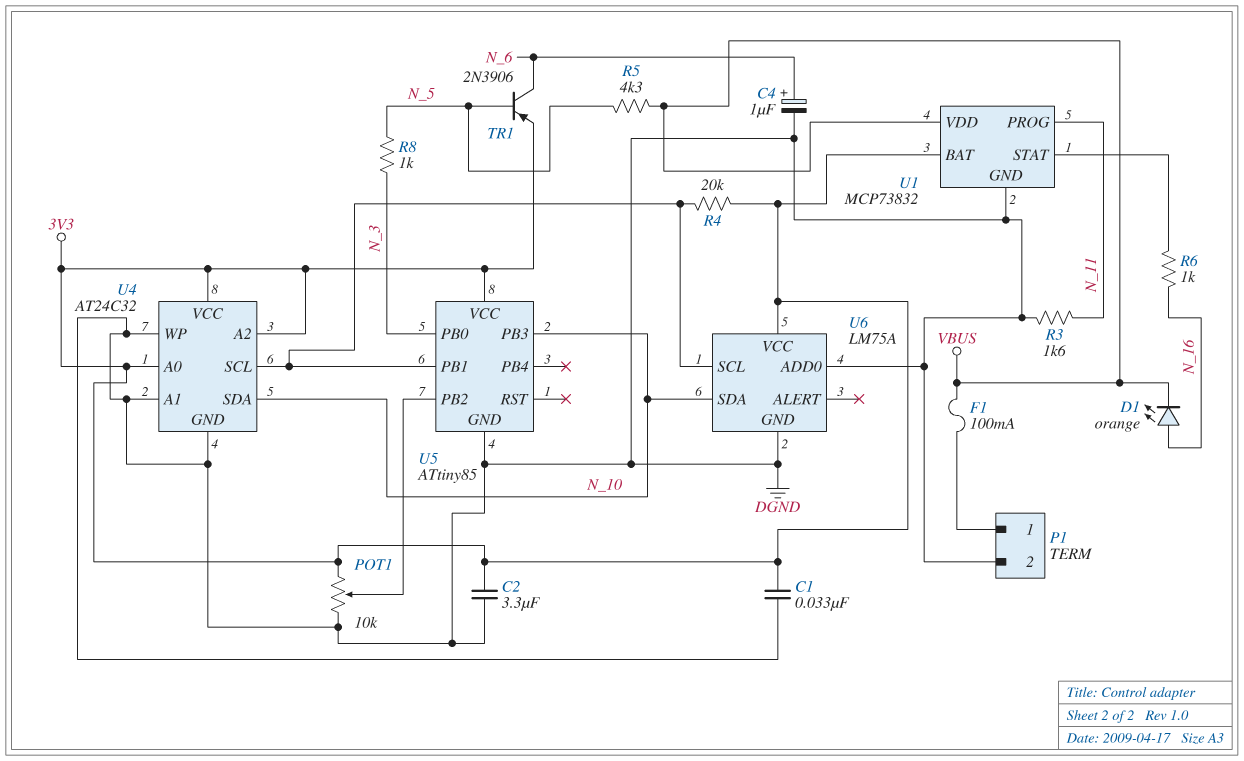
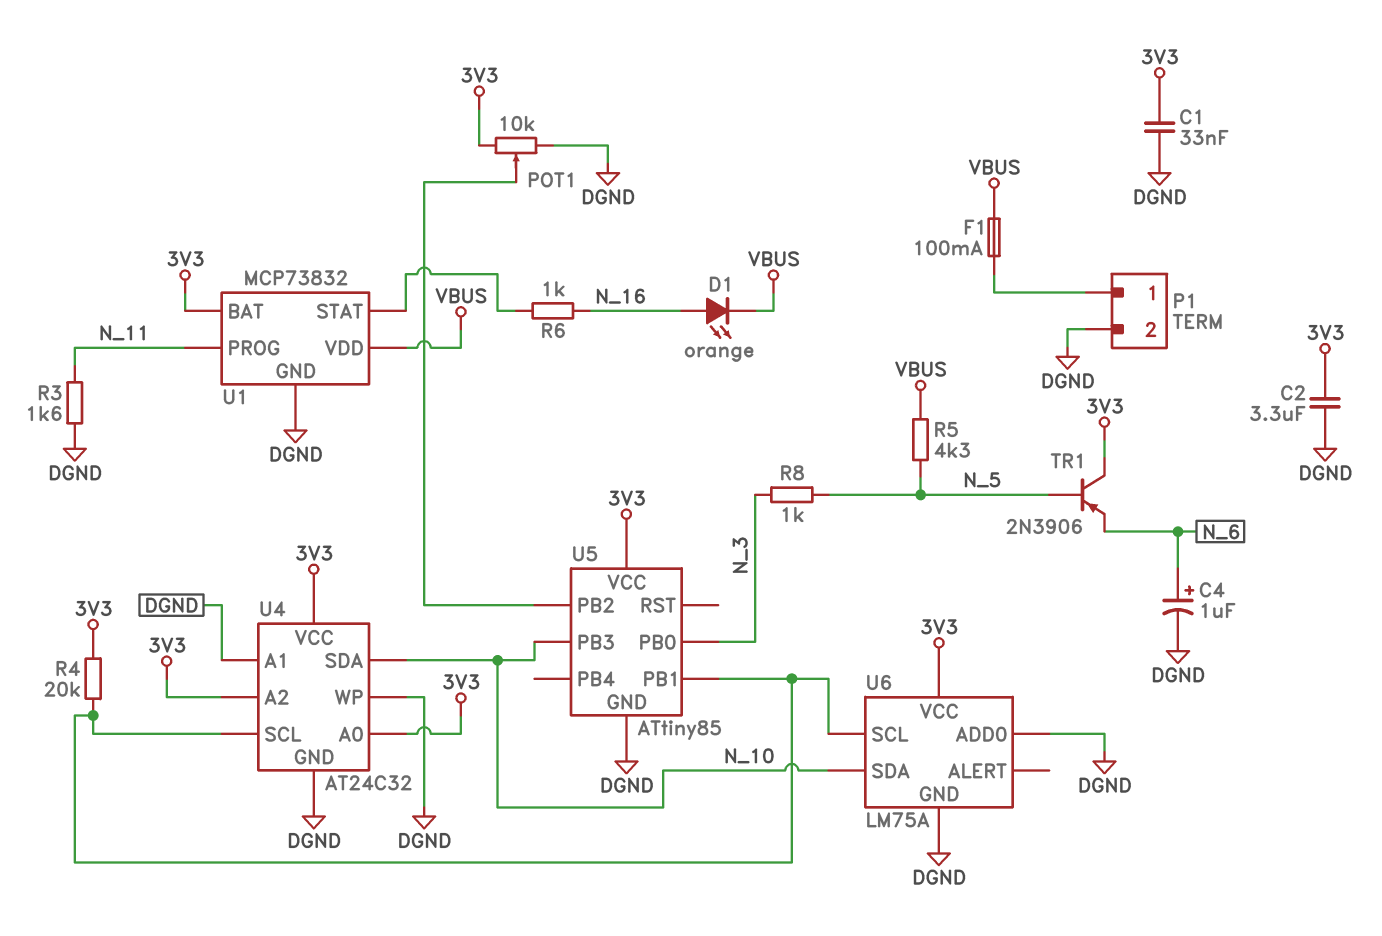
TR1: PNP 2N3906 (B N_5, C N_6, E 3V3) -> PNP 2N3906 (B N_5, C 3V3, E N_6)

